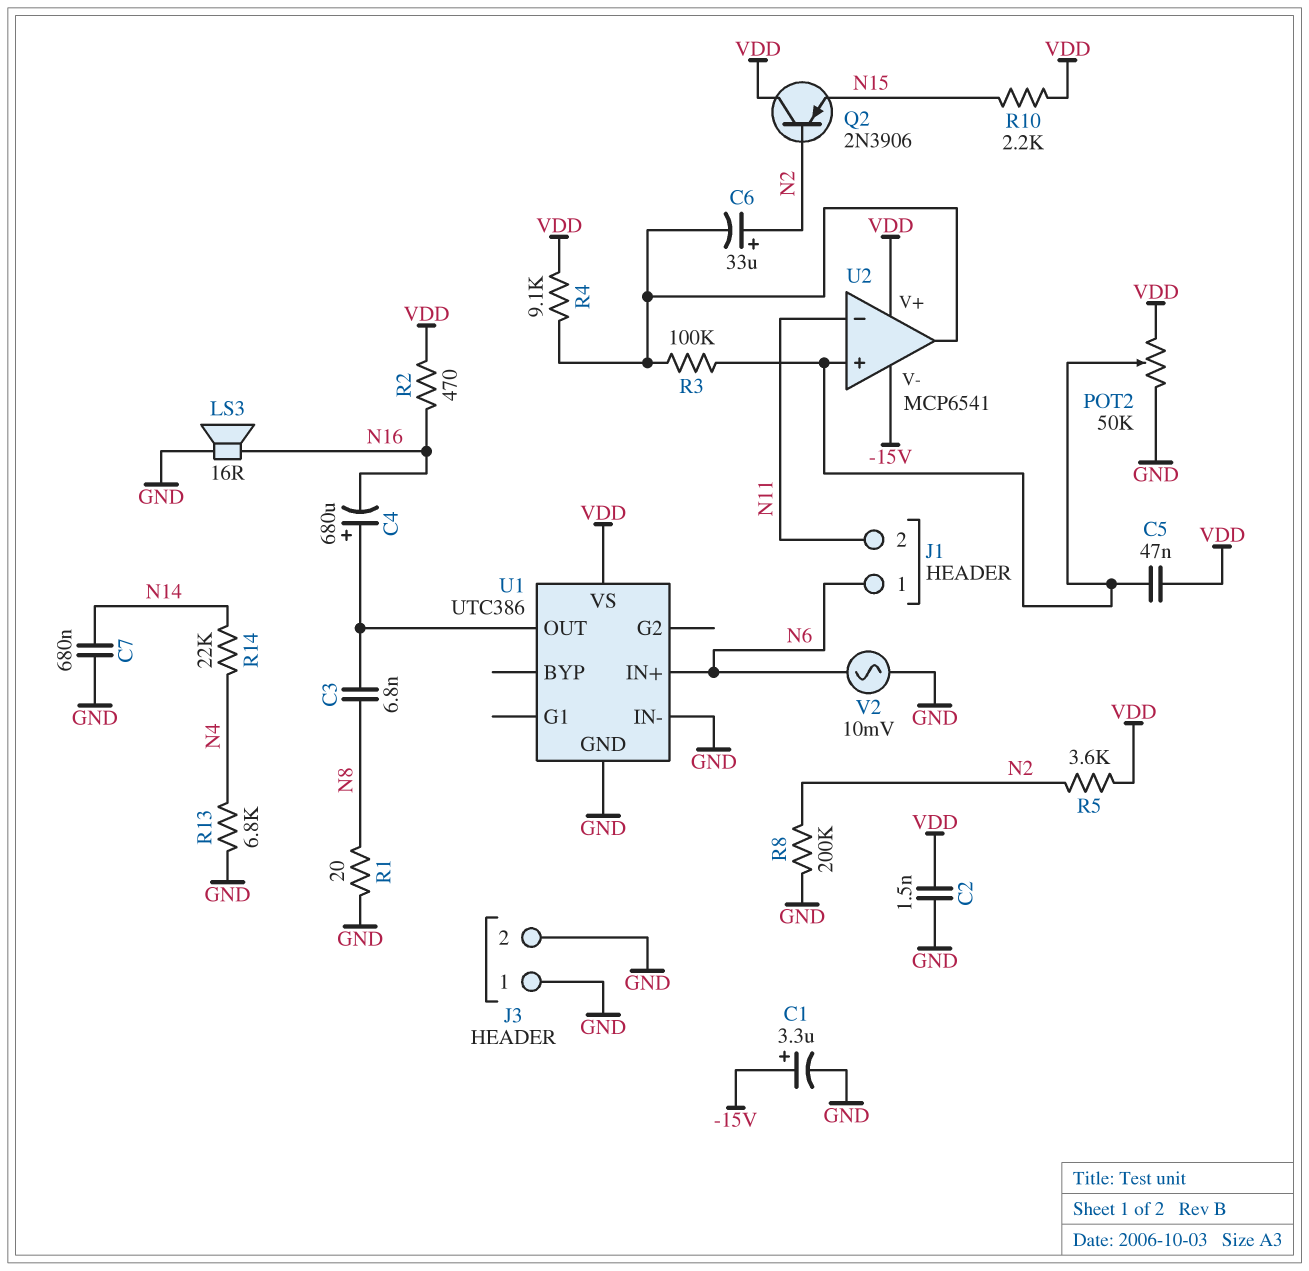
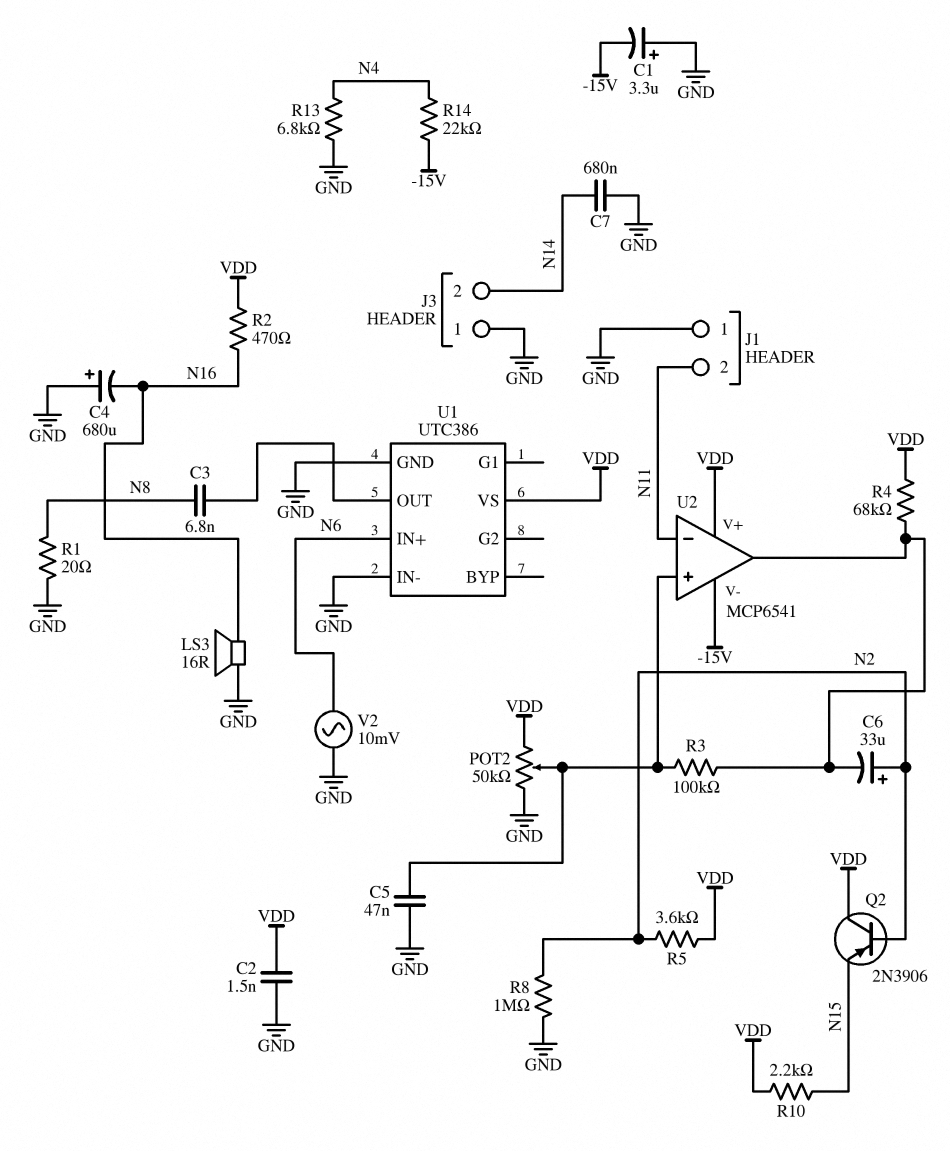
C1: 3.3uF (plus -15V, minus GND) -> 3.3uF (plus GND, minus -15V)
C4: 680uF (plus U1/OUT, minus N16) -> 680uF (plus GND, minus N16)
C5: 47nF (U2/in+, VDD) -> 47nF (GND, U2/in+)
J1 pin 1: N6 -> GND
J3 pin 2: GND -> N14
R4: 9.1k (U2/out, VDD) -> 68k (U2/out, VDD)
R8: 200k (GND, N2) -> 1M (GND, N2)
R14: 22k (N4, N14) -> 22k (-15V, N4)

